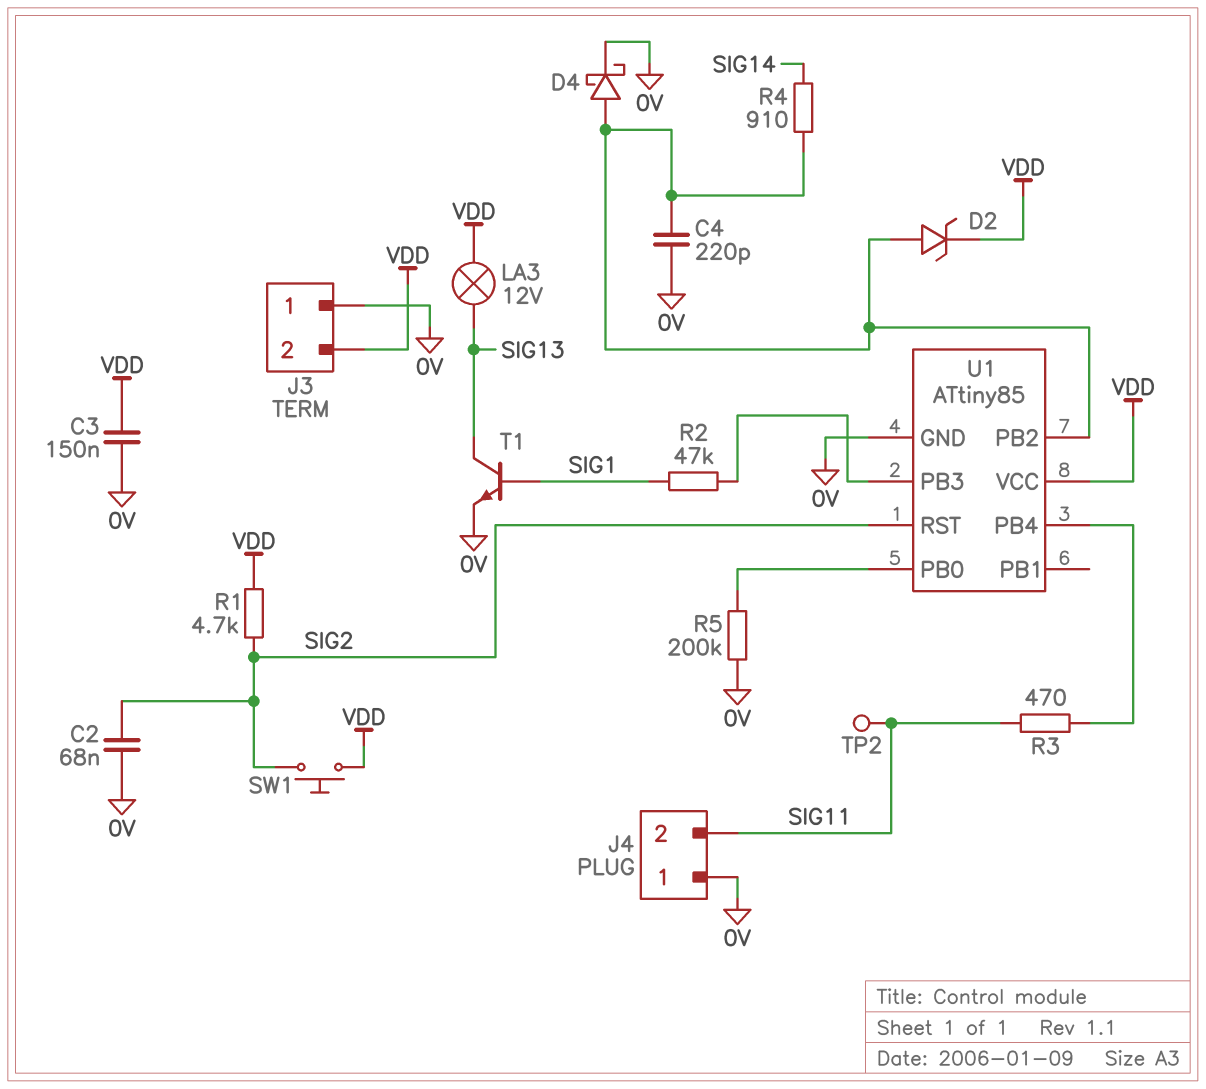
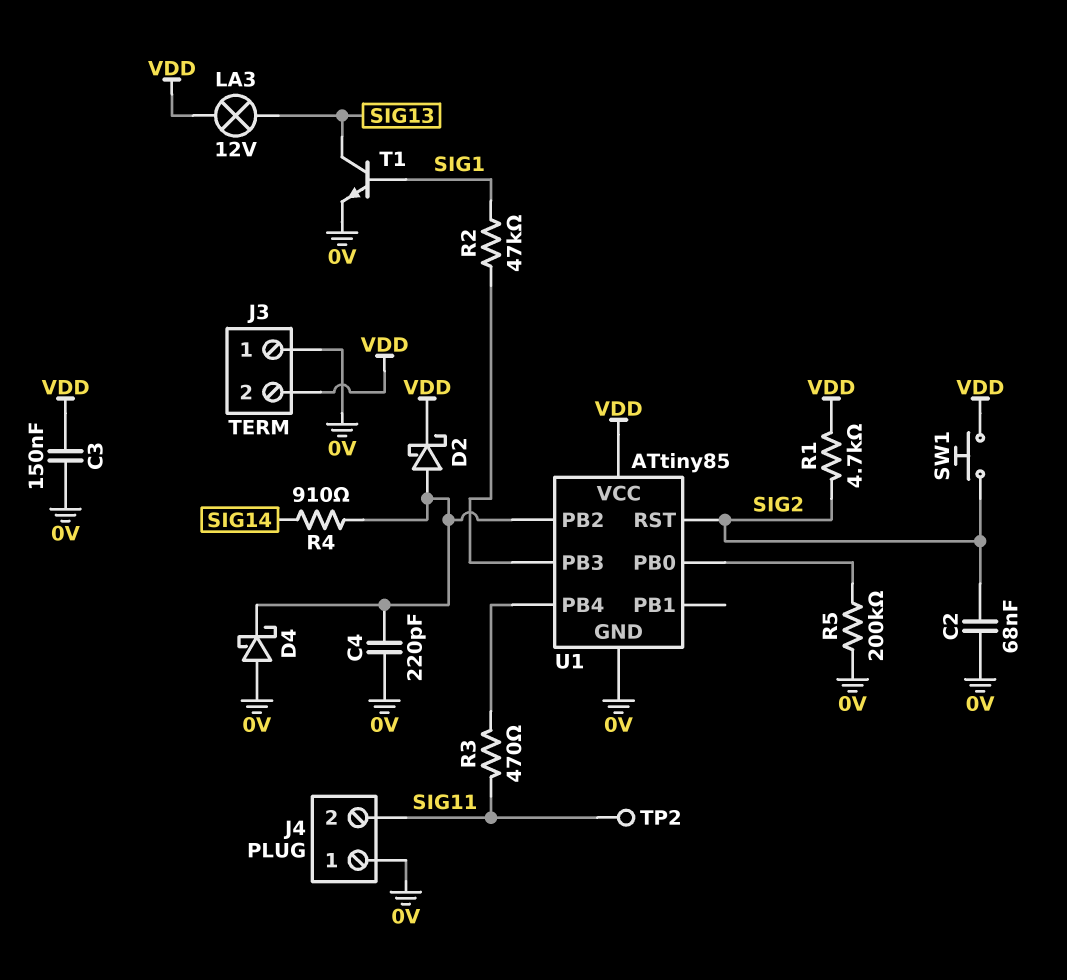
D2: zener (A U1/PB2, K VDD) -> schottky (A U1/PB2, K VDD)
D4: schottky (A U1/PB2, K 0V) -> schottky (A 0V, K U1/PB2)

